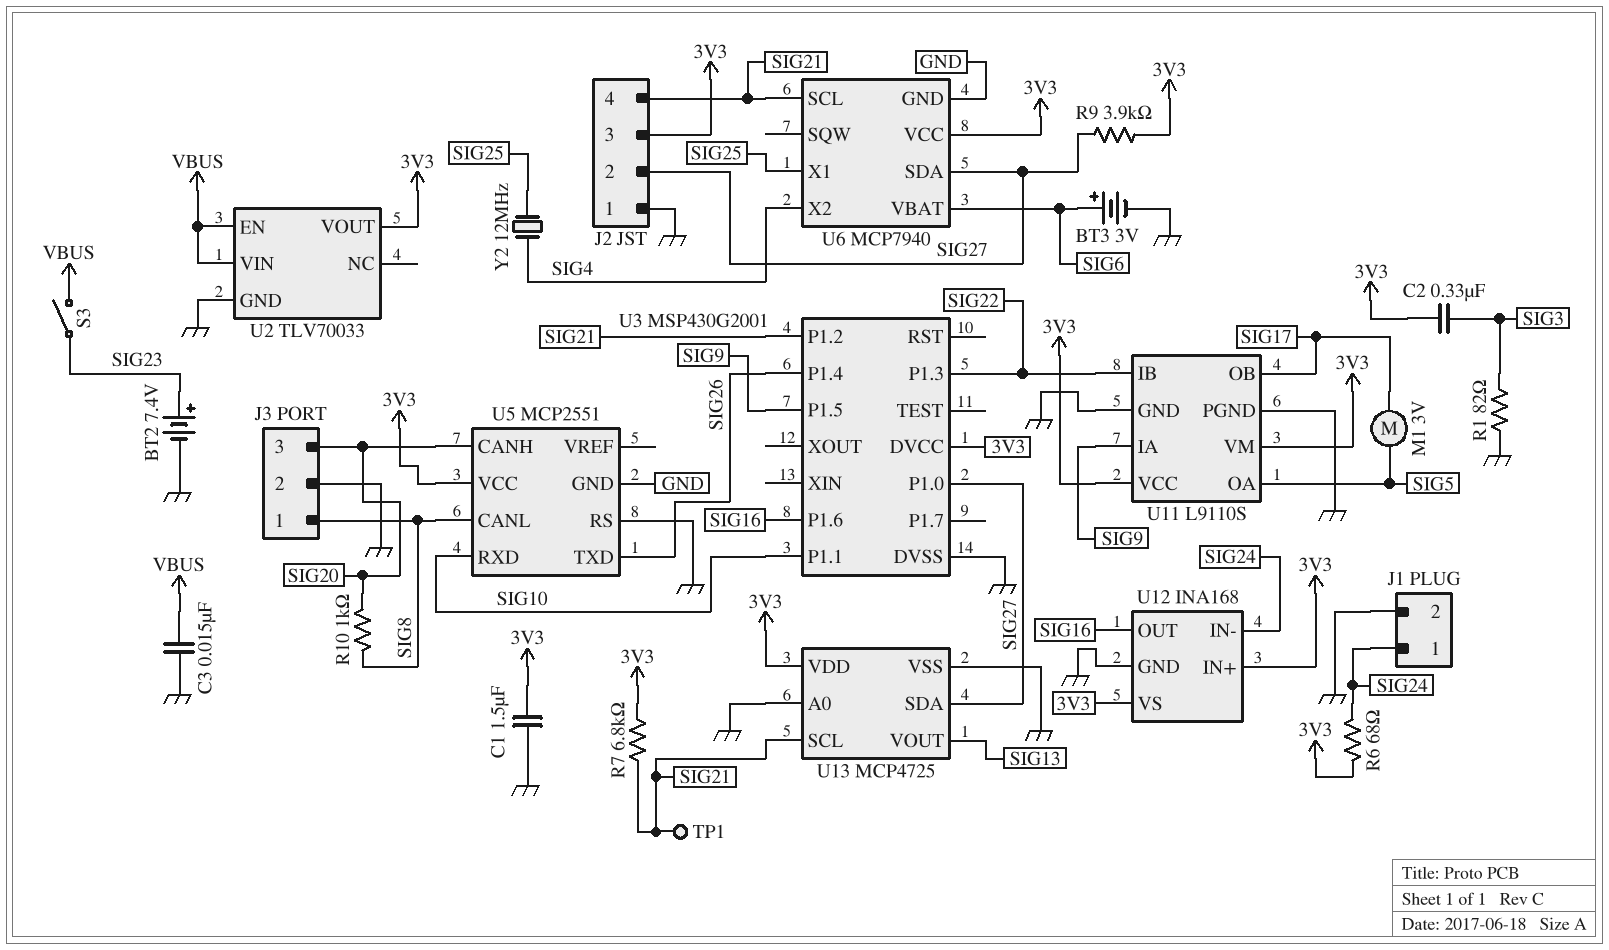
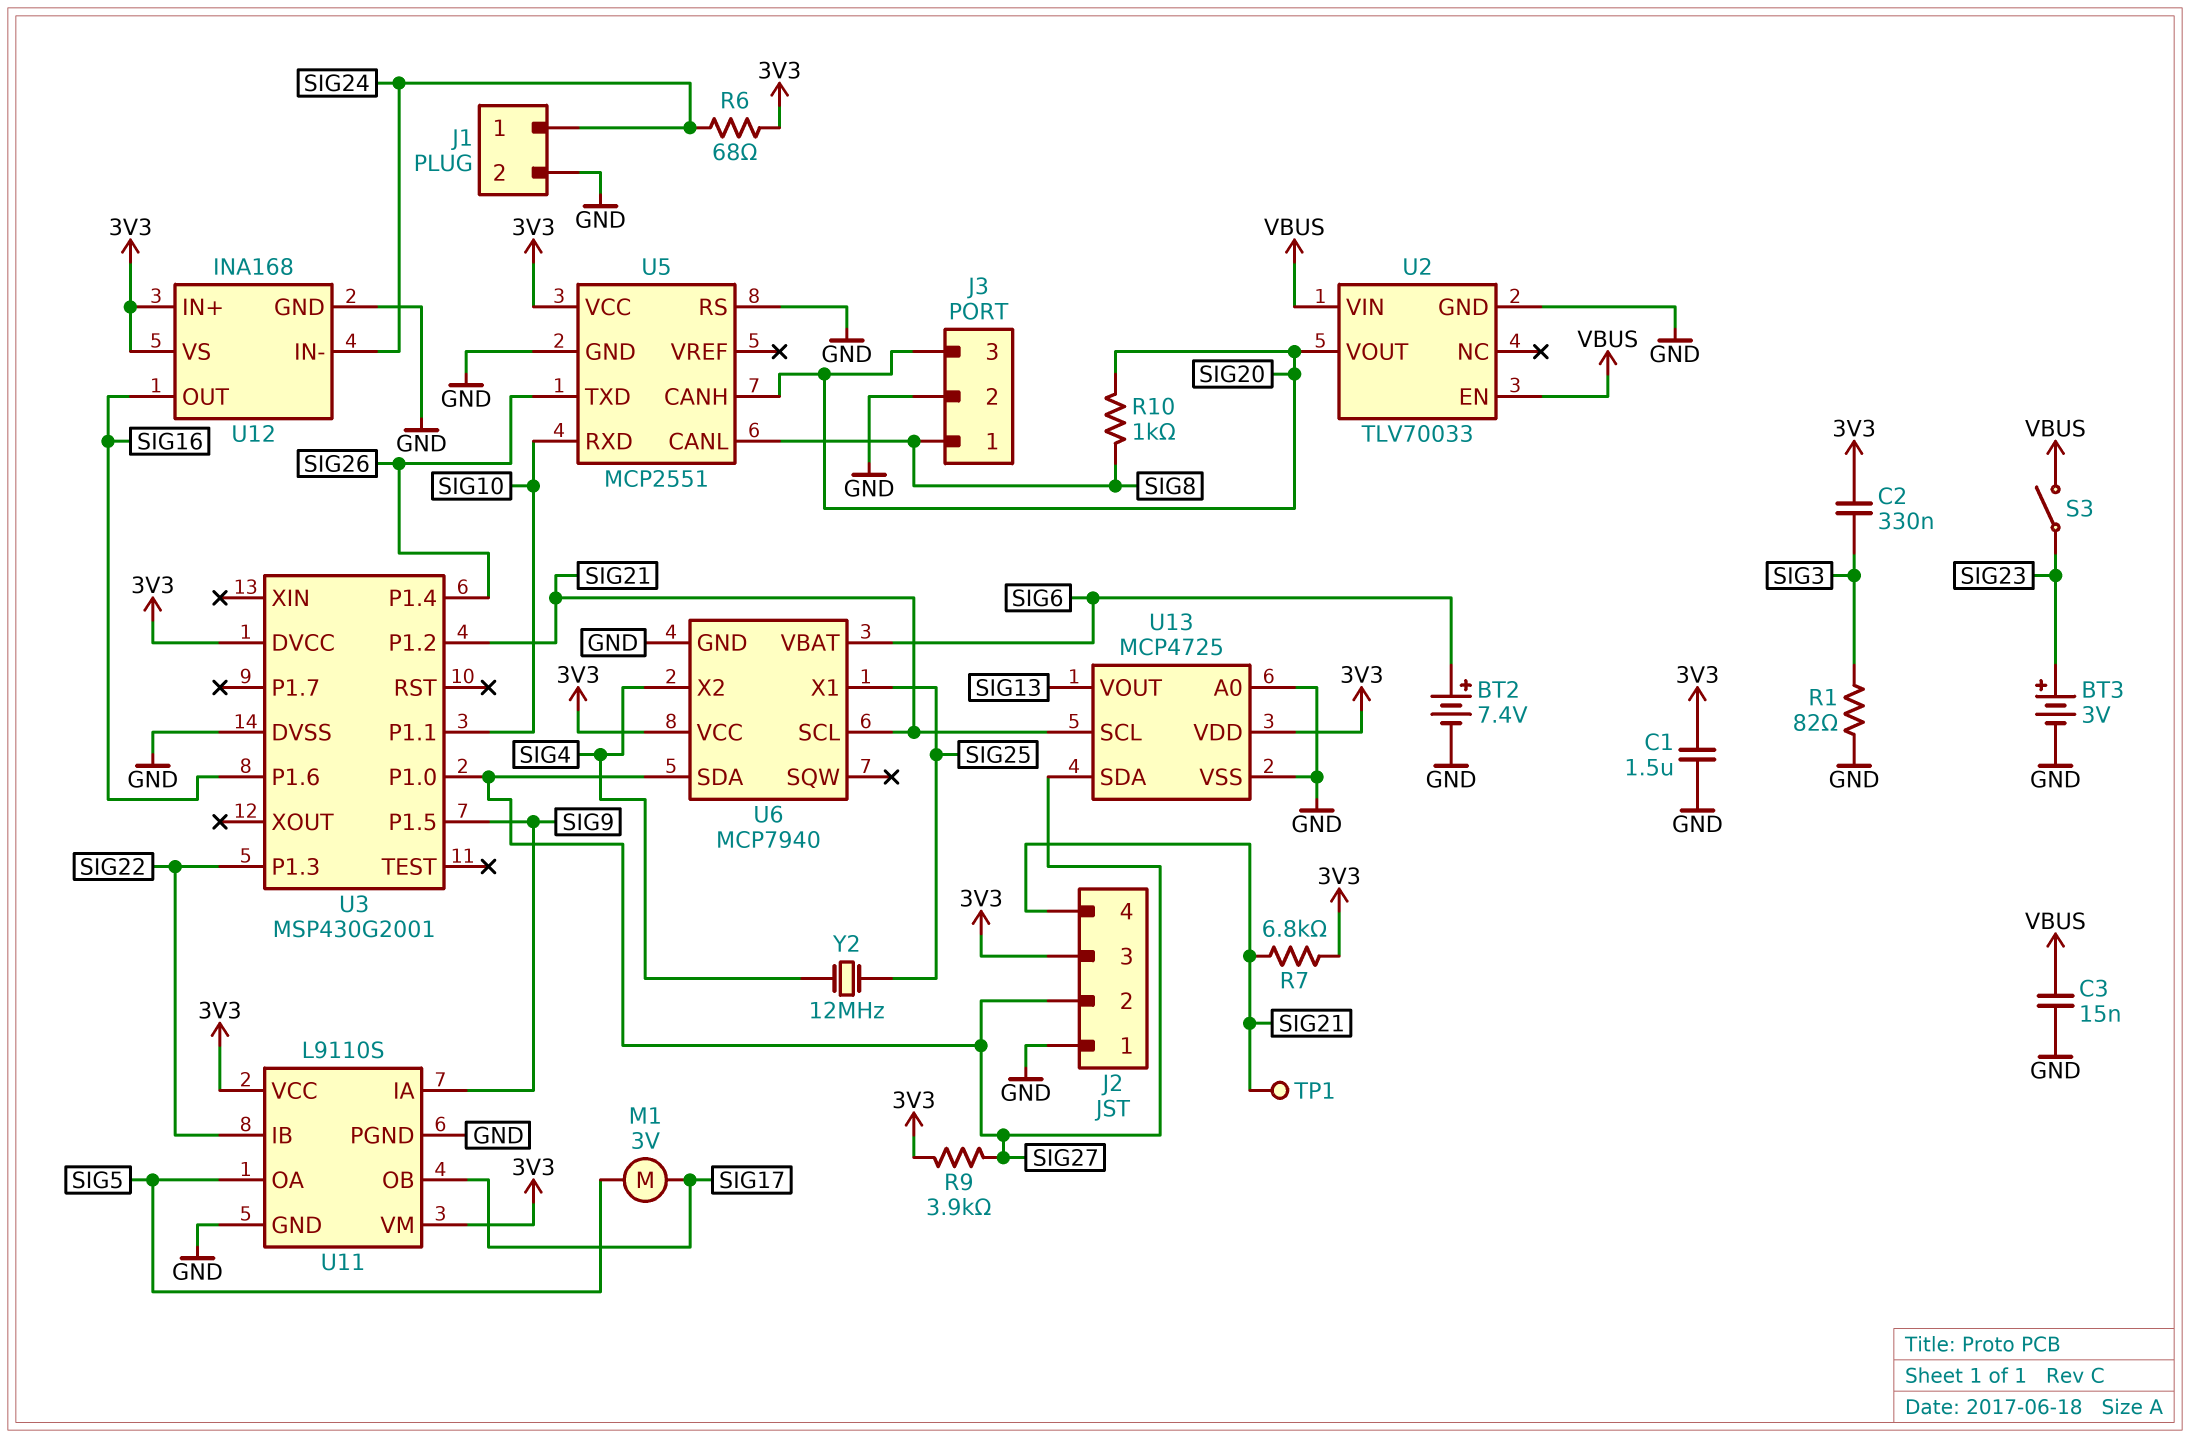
BT2: 7.4V (plus SIG23, minus GND) -> 7.4V (plus SIG6, minus GND)
BT3: 3V (plus SIG6, minus GND) -> 3V (plus SIG23, minus GND)
U2 pin VOUT: 3V3 -> SIG20

